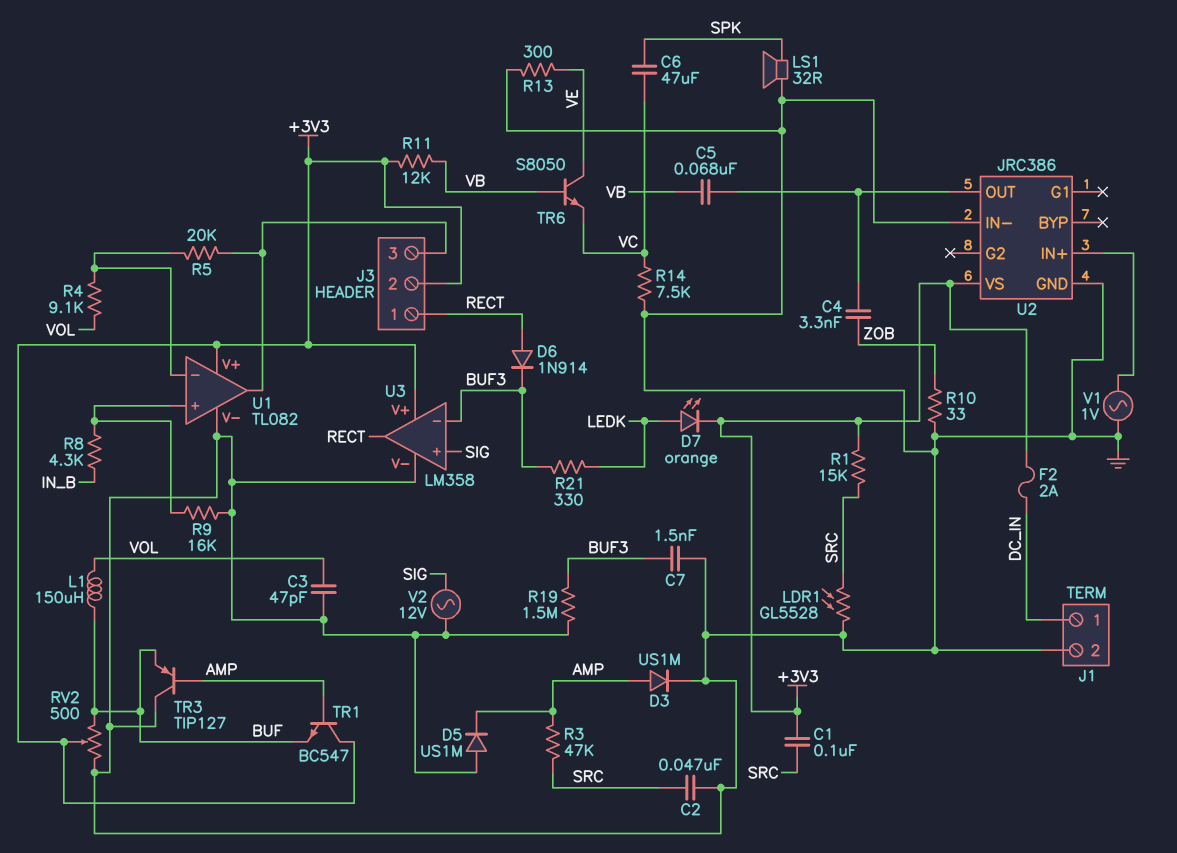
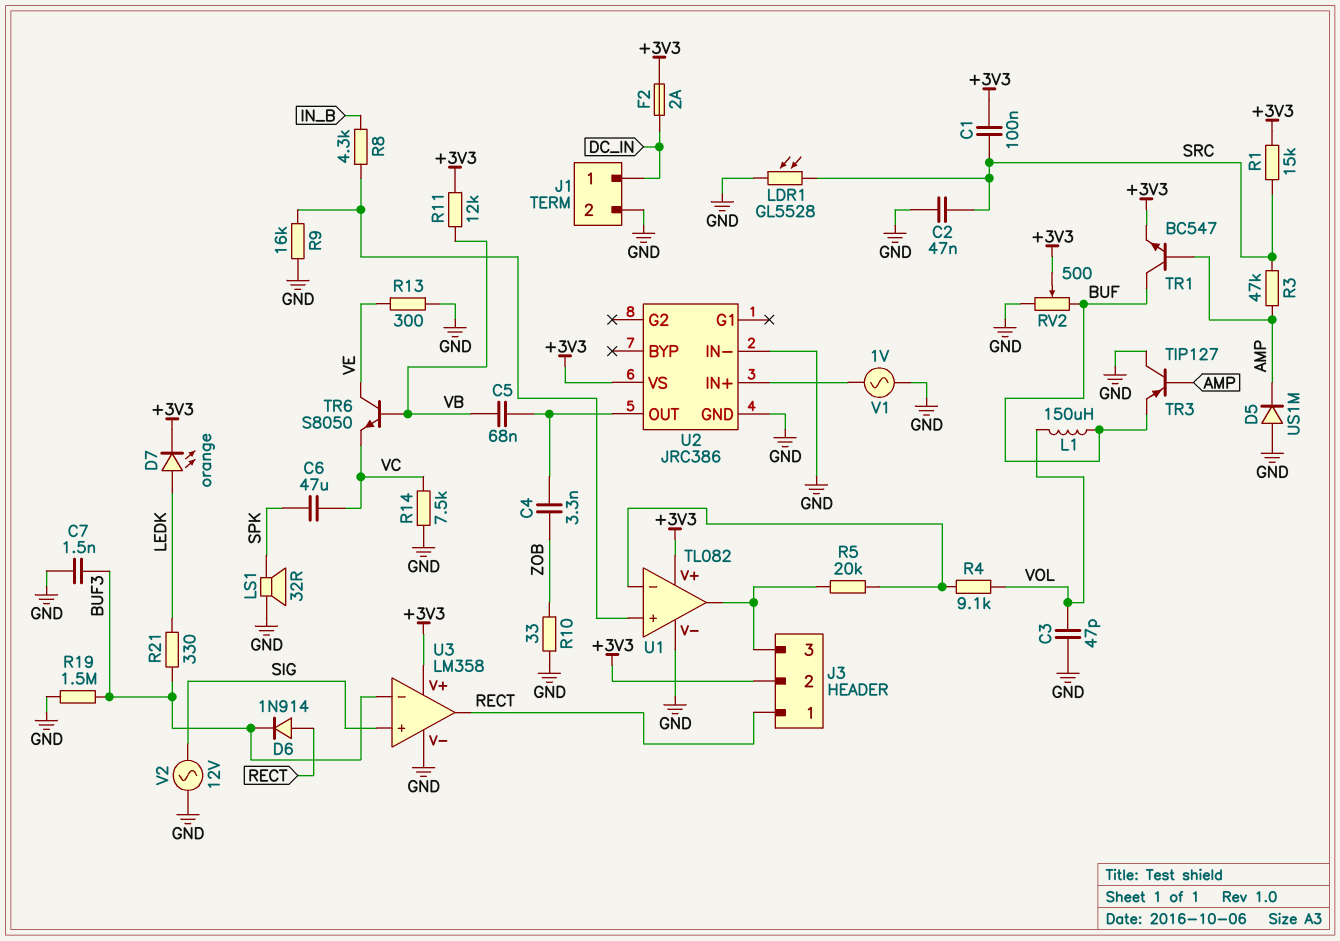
D3: diode US1M (A AMP, K GND) -> none
TR1: NPN BC547 (B AMP, C +3V3, E BUF) -> NPN BC547 (B AMP, C BUF, E +3V3)

